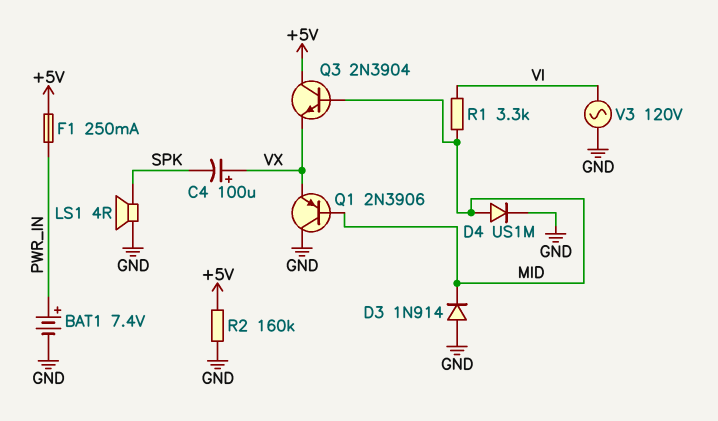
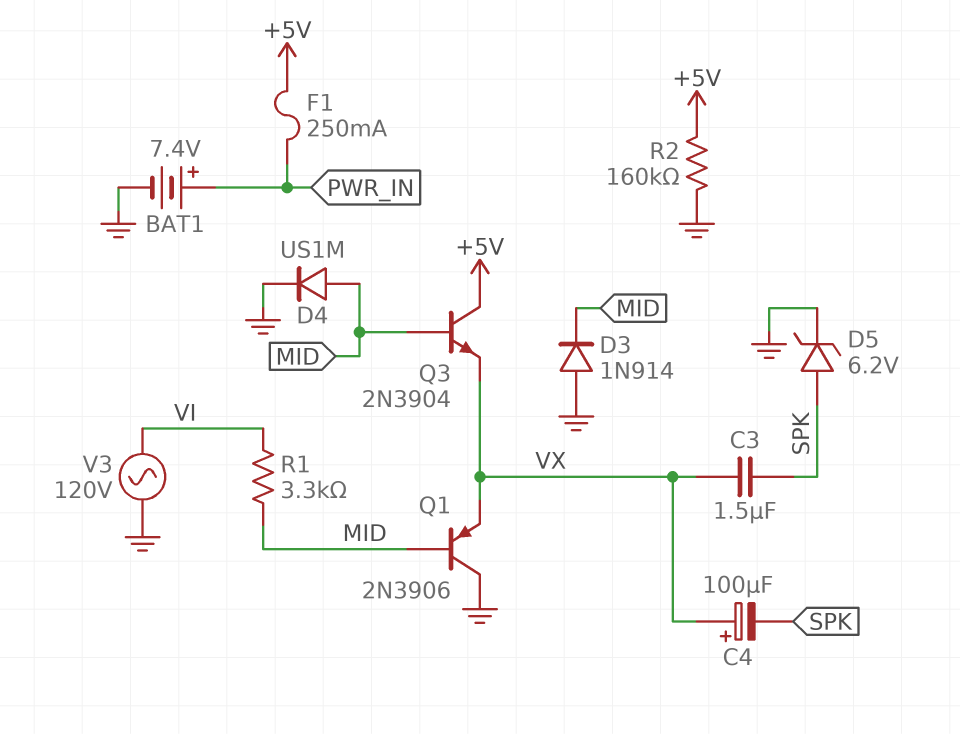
C3: none -> 1.5uF (SPK, VX)
D5: none -> zener 6.2V (A SPK, K GND)
LS1: speaker 4R (GND, SPK) -> none

